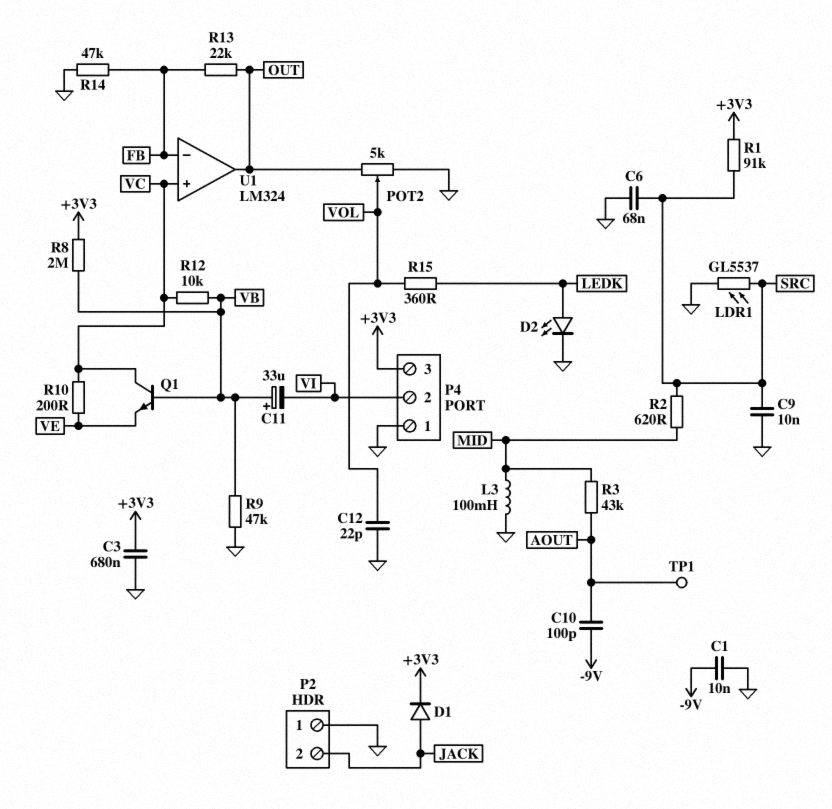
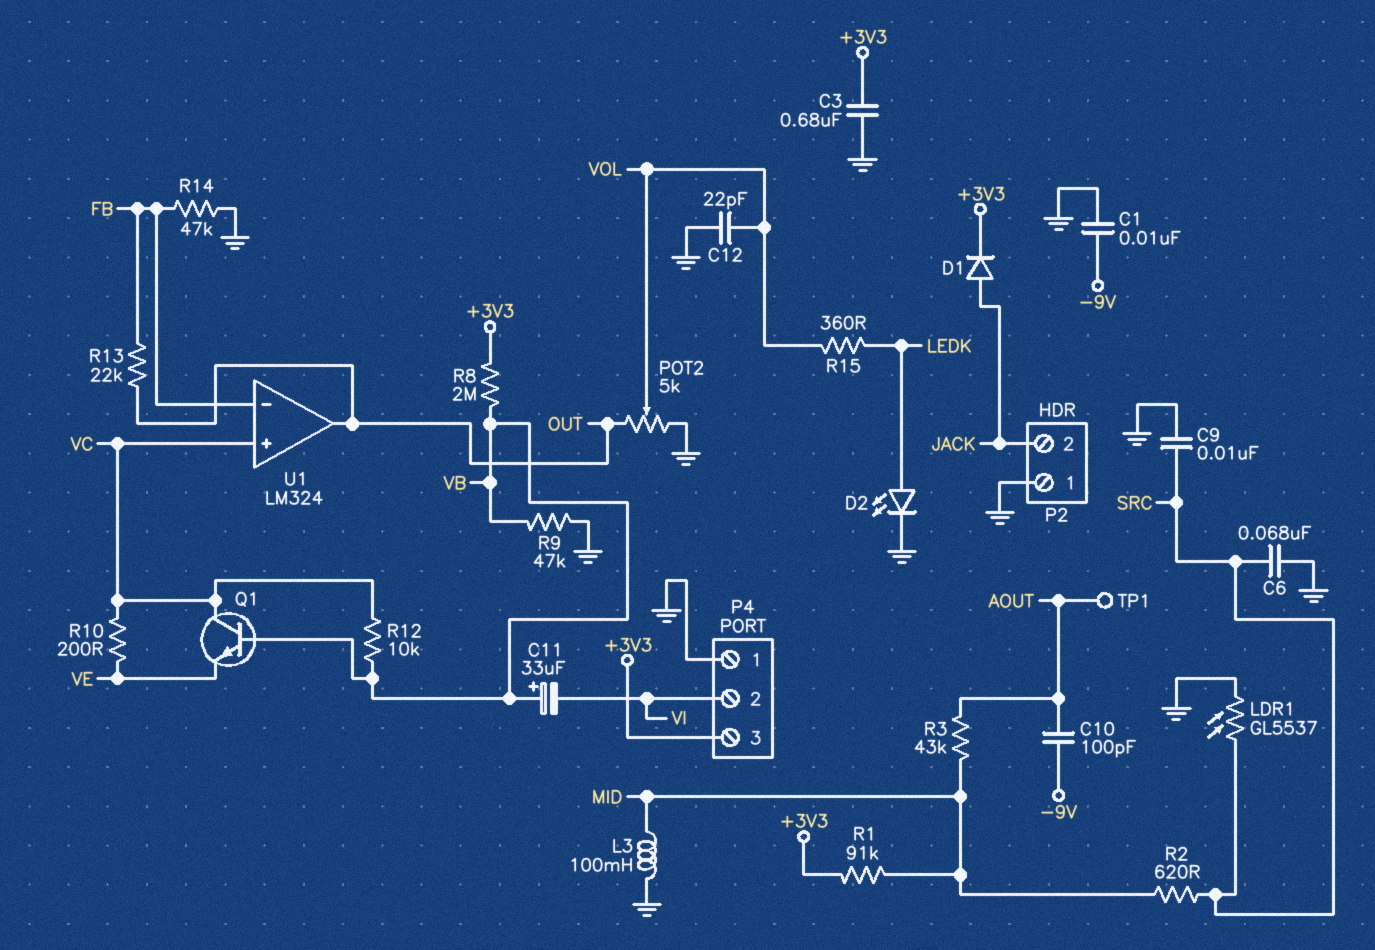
R1: 91k (+3V3, SRC) -> 91k (+3V3, MID)

